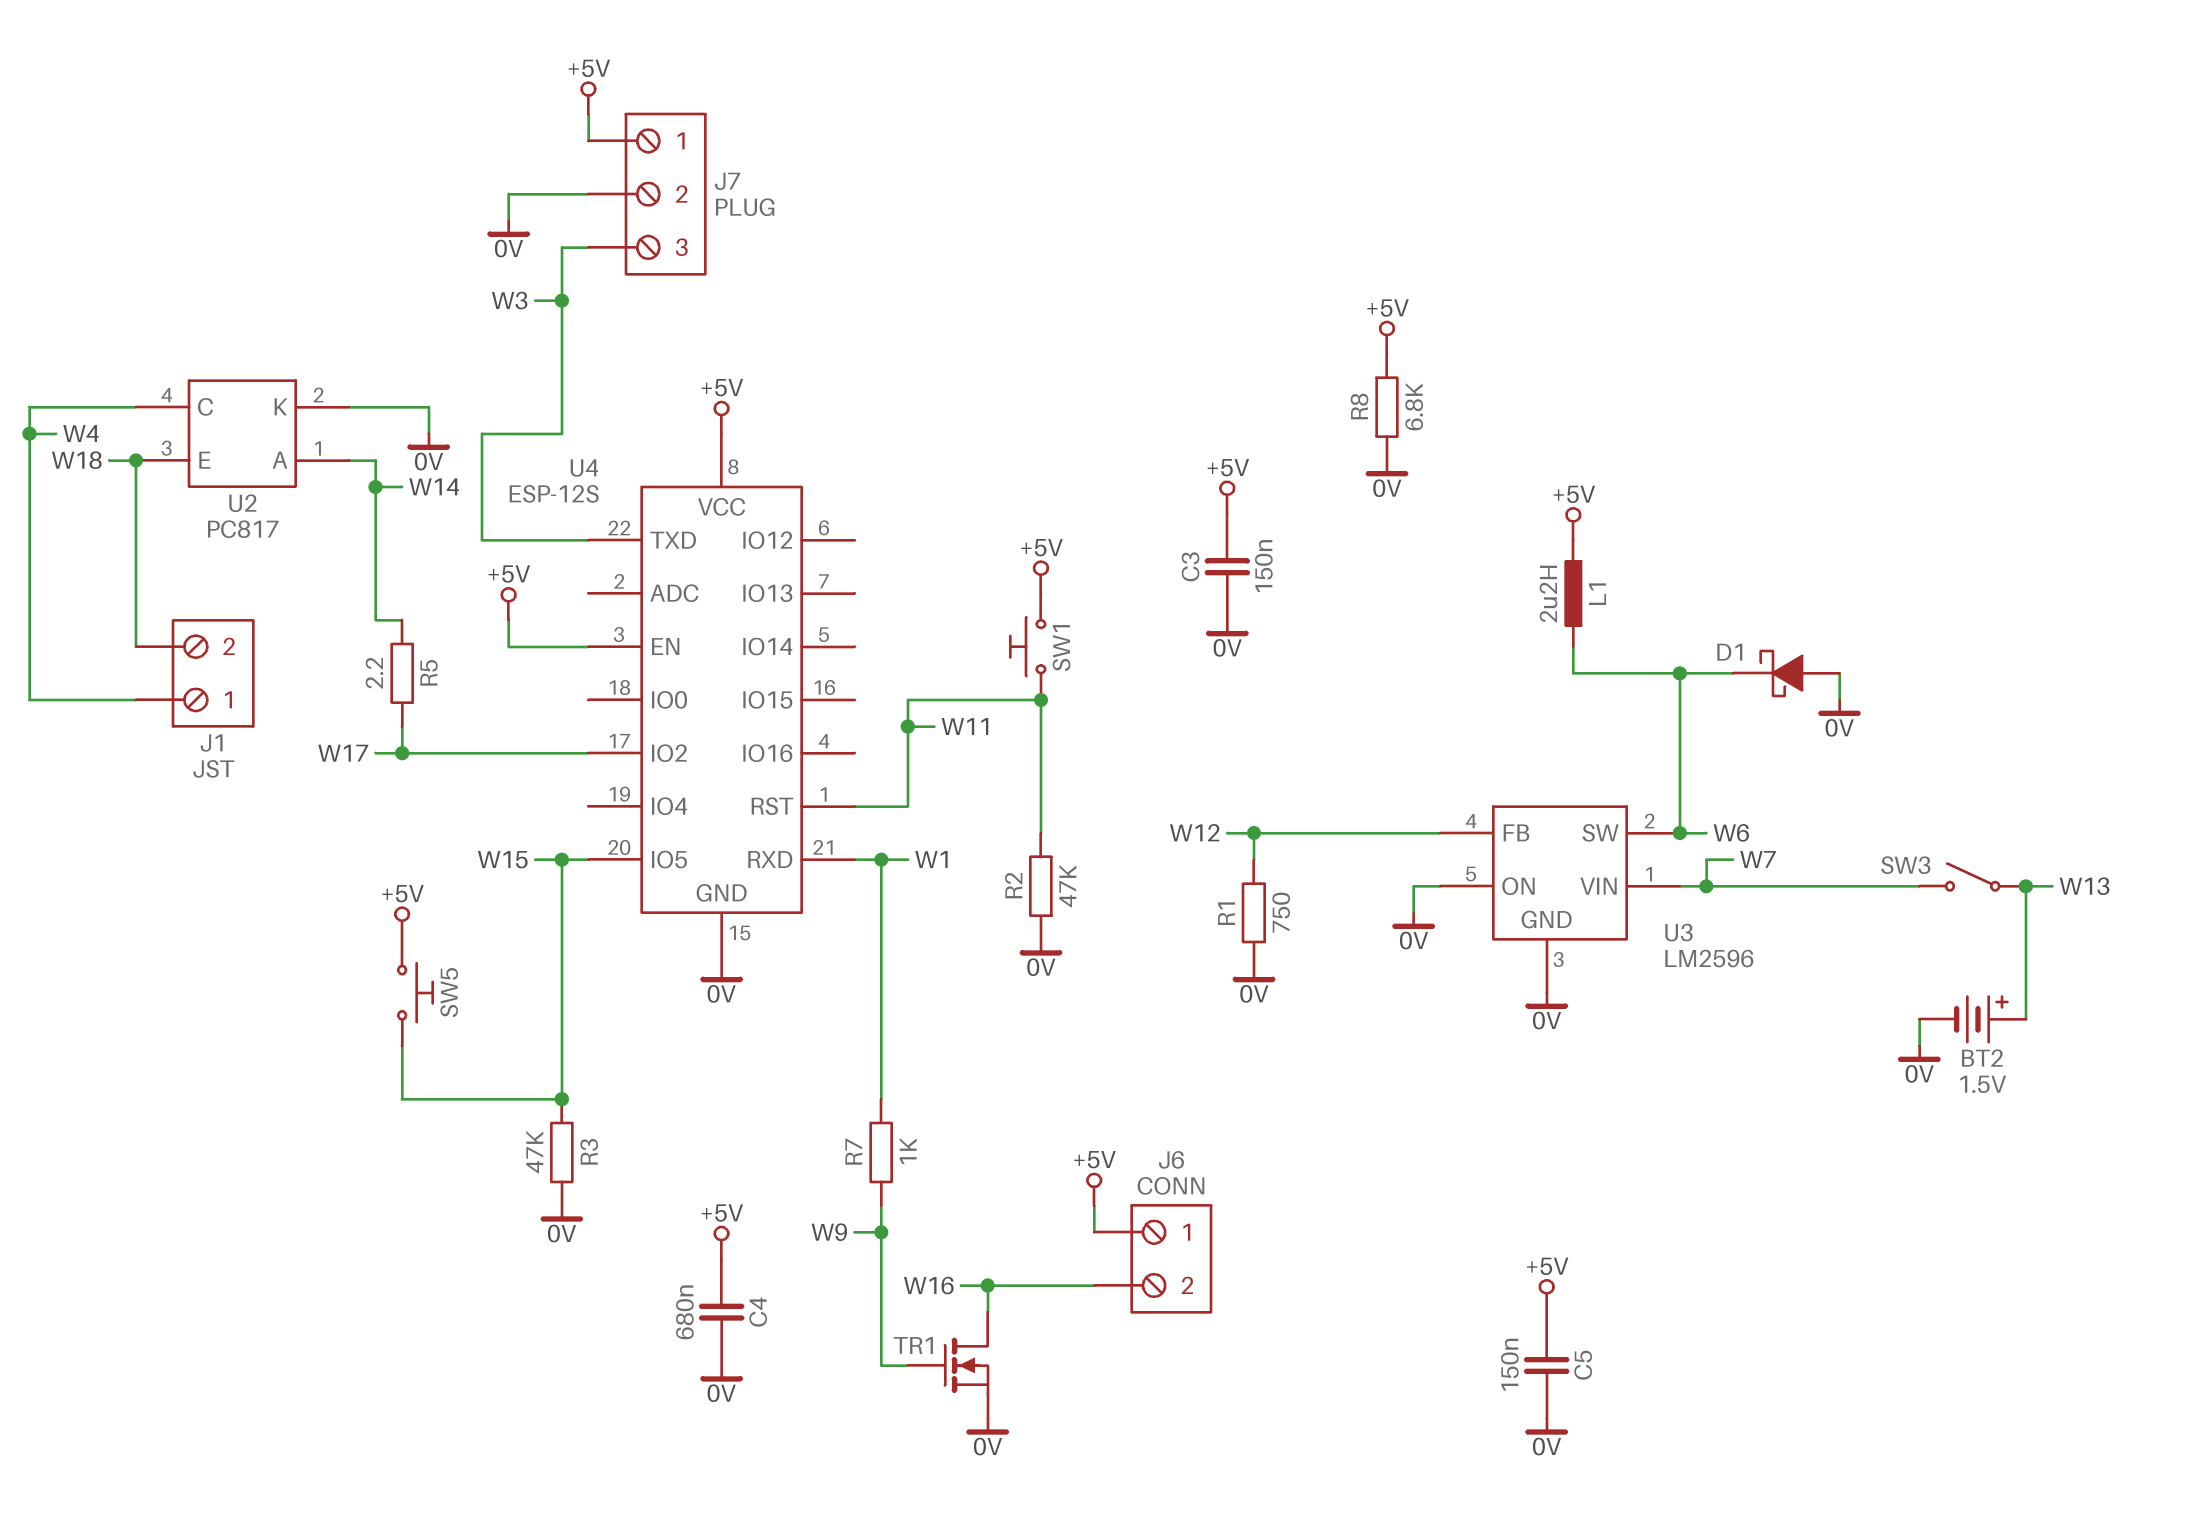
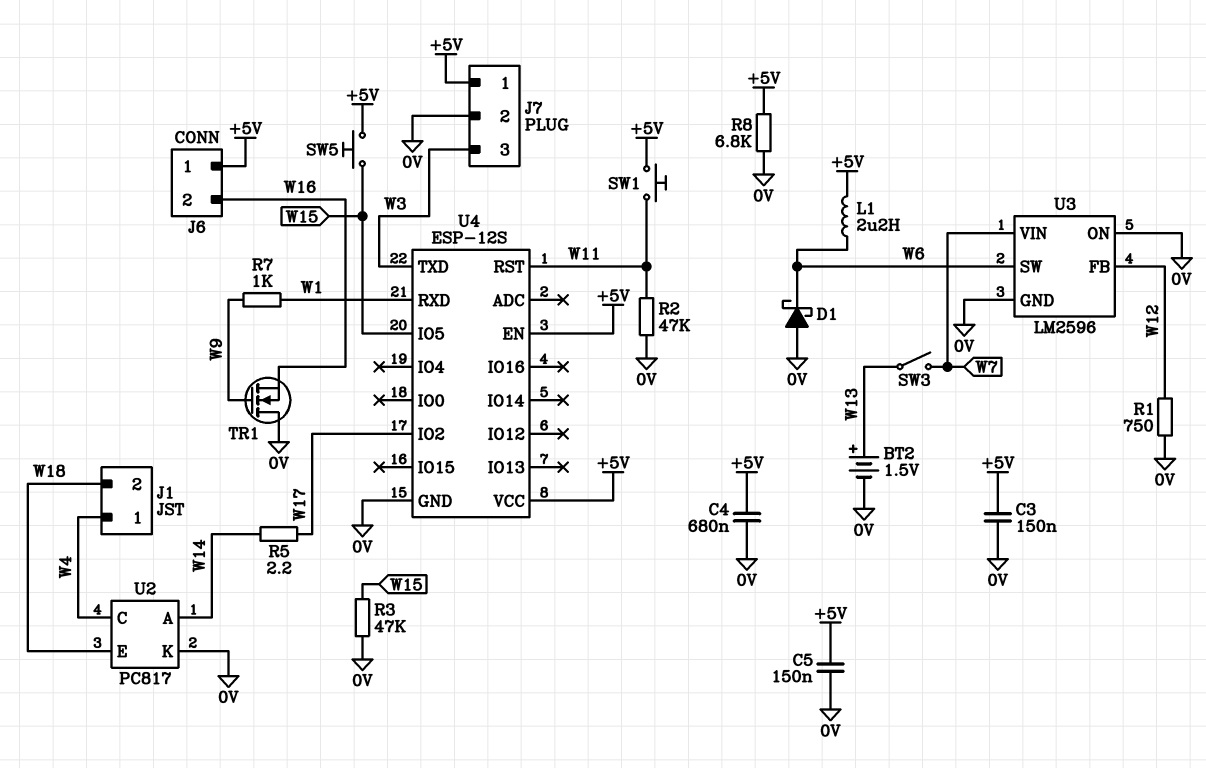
TR1: NMOS (G W9, D W16, S 0V) -> NMOS (G W9, D 0V, S W16)

